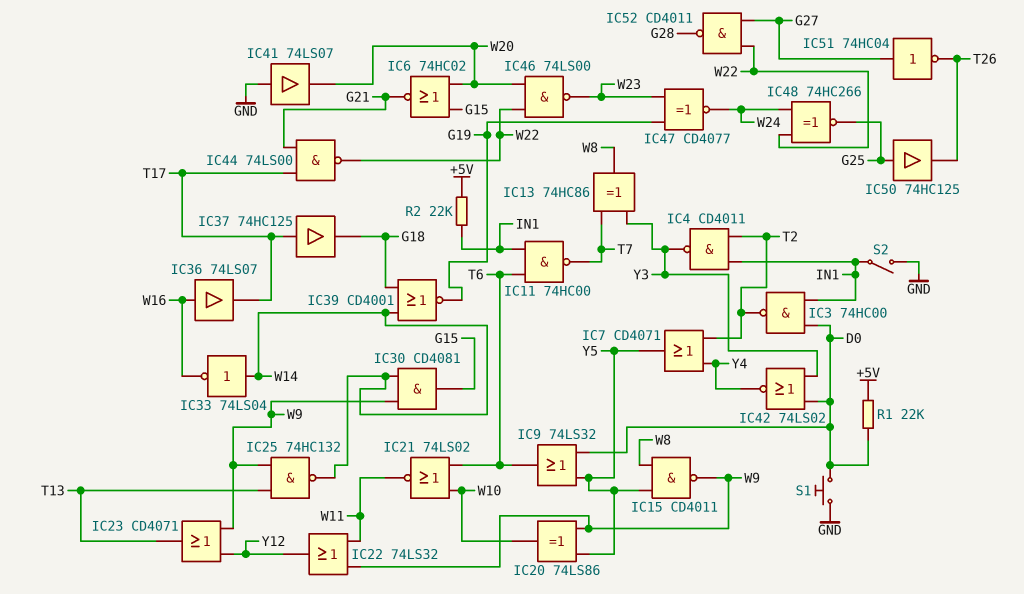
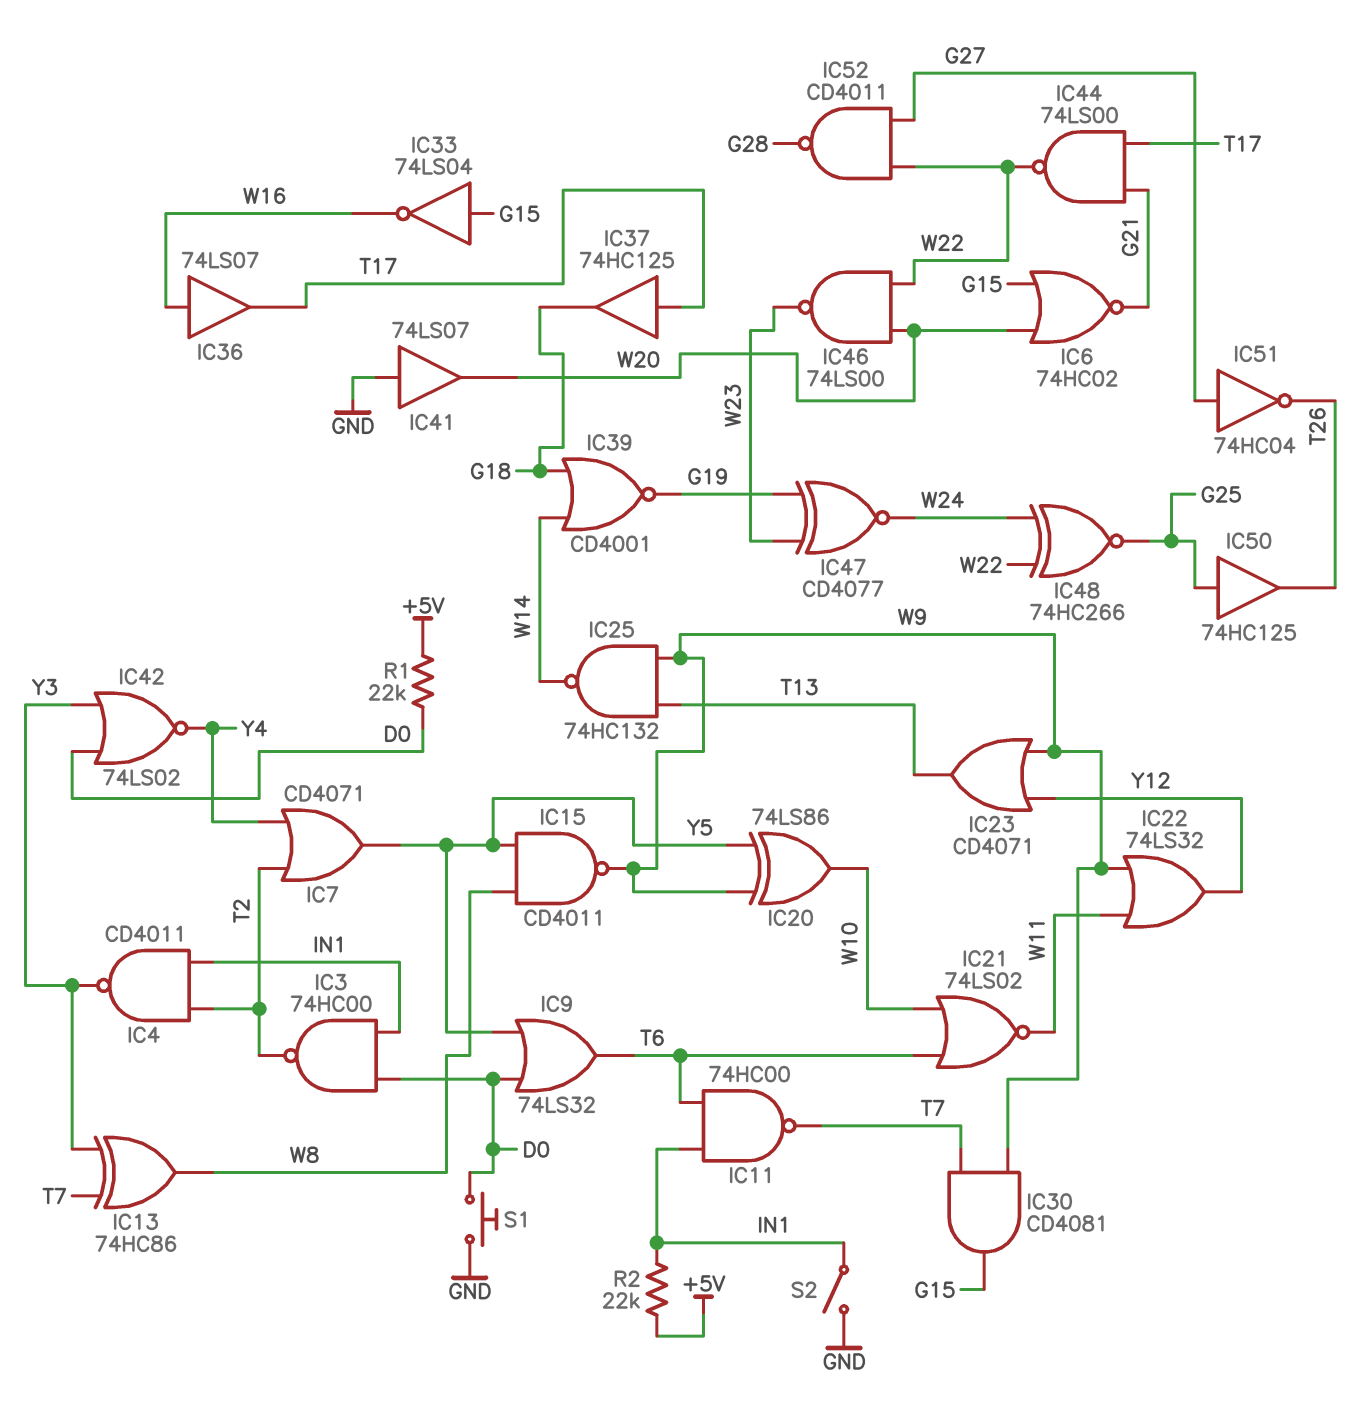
IC30: AND CD4081 (in W9, in W14, out G15) -> AND CD4081 (in T7, in W9, out G15)
IC33: NOT 74LS04 (in W14, out W16) -> NOT 74LS04 (in G15, out W16)

